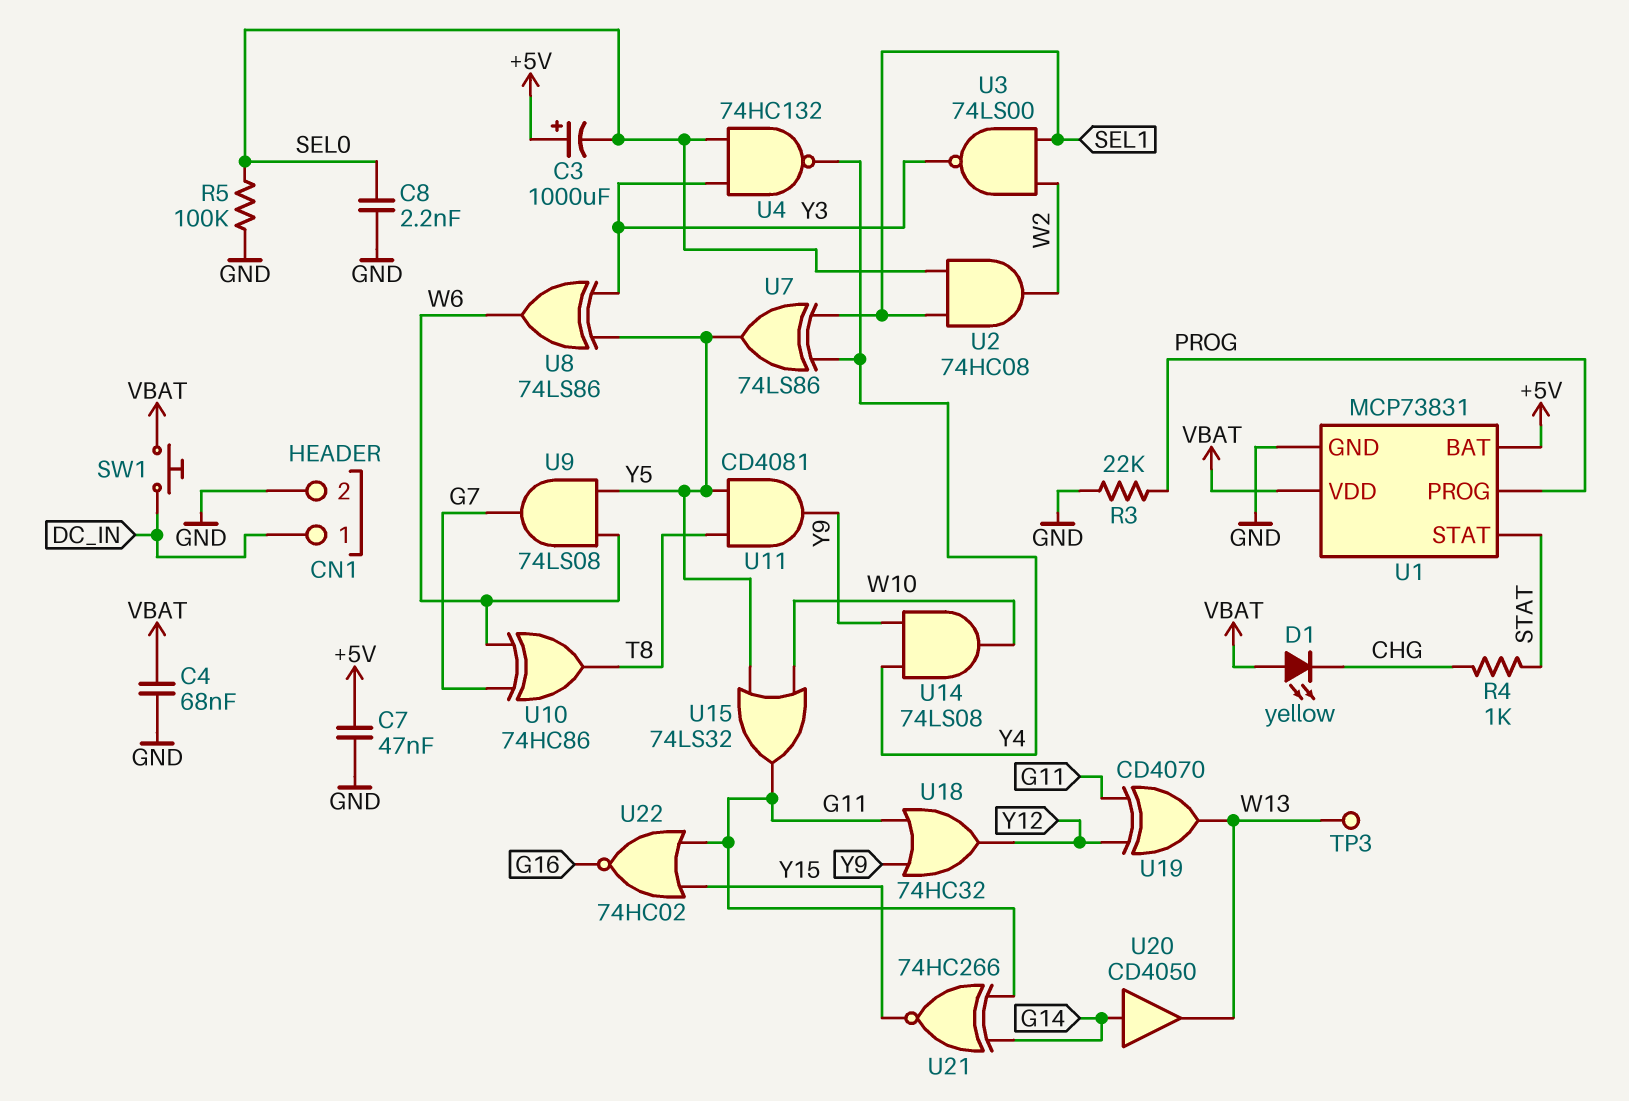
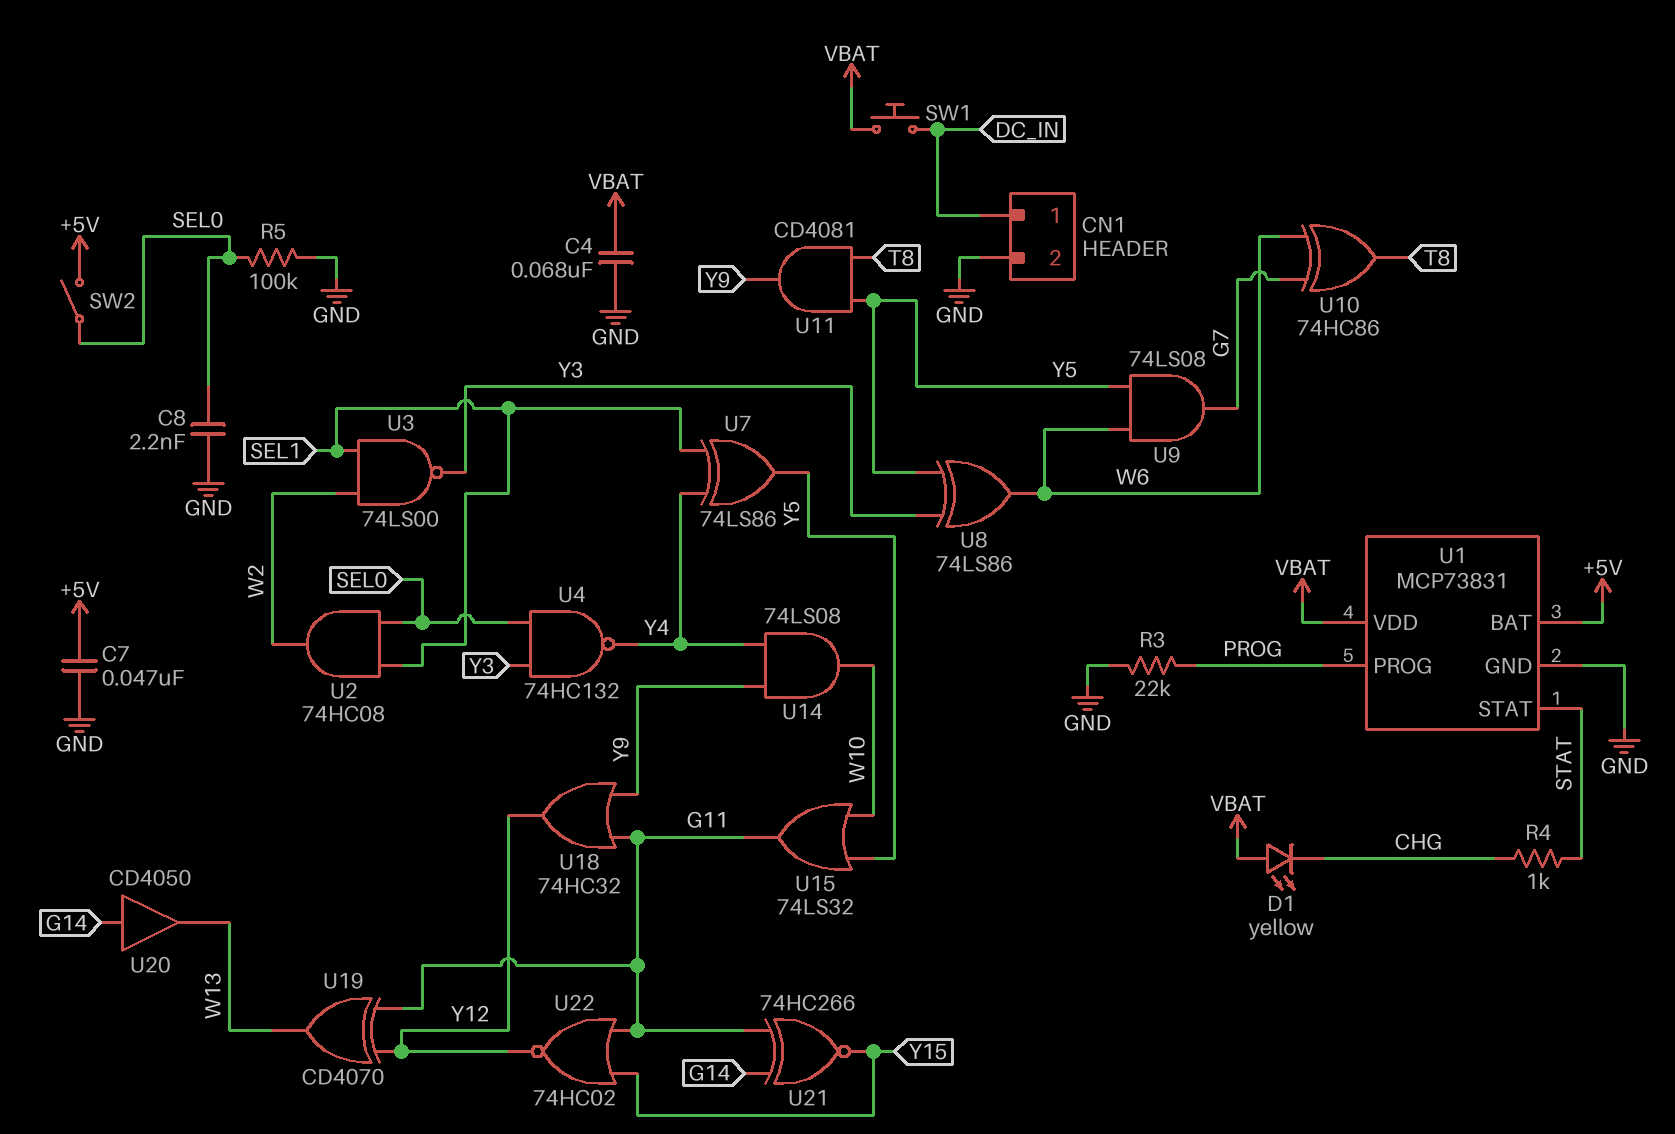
C3: 1000uF (plus +5V, minus SEL0) -> none
SW2: none -> switch (+5V, SEL0)
TP3: test point (W13) -> none
U22: NOR 74HC02 (in G11, in Y15, out G16) -> NOR 74HC02 (in G11, in Y15, out Y12)

